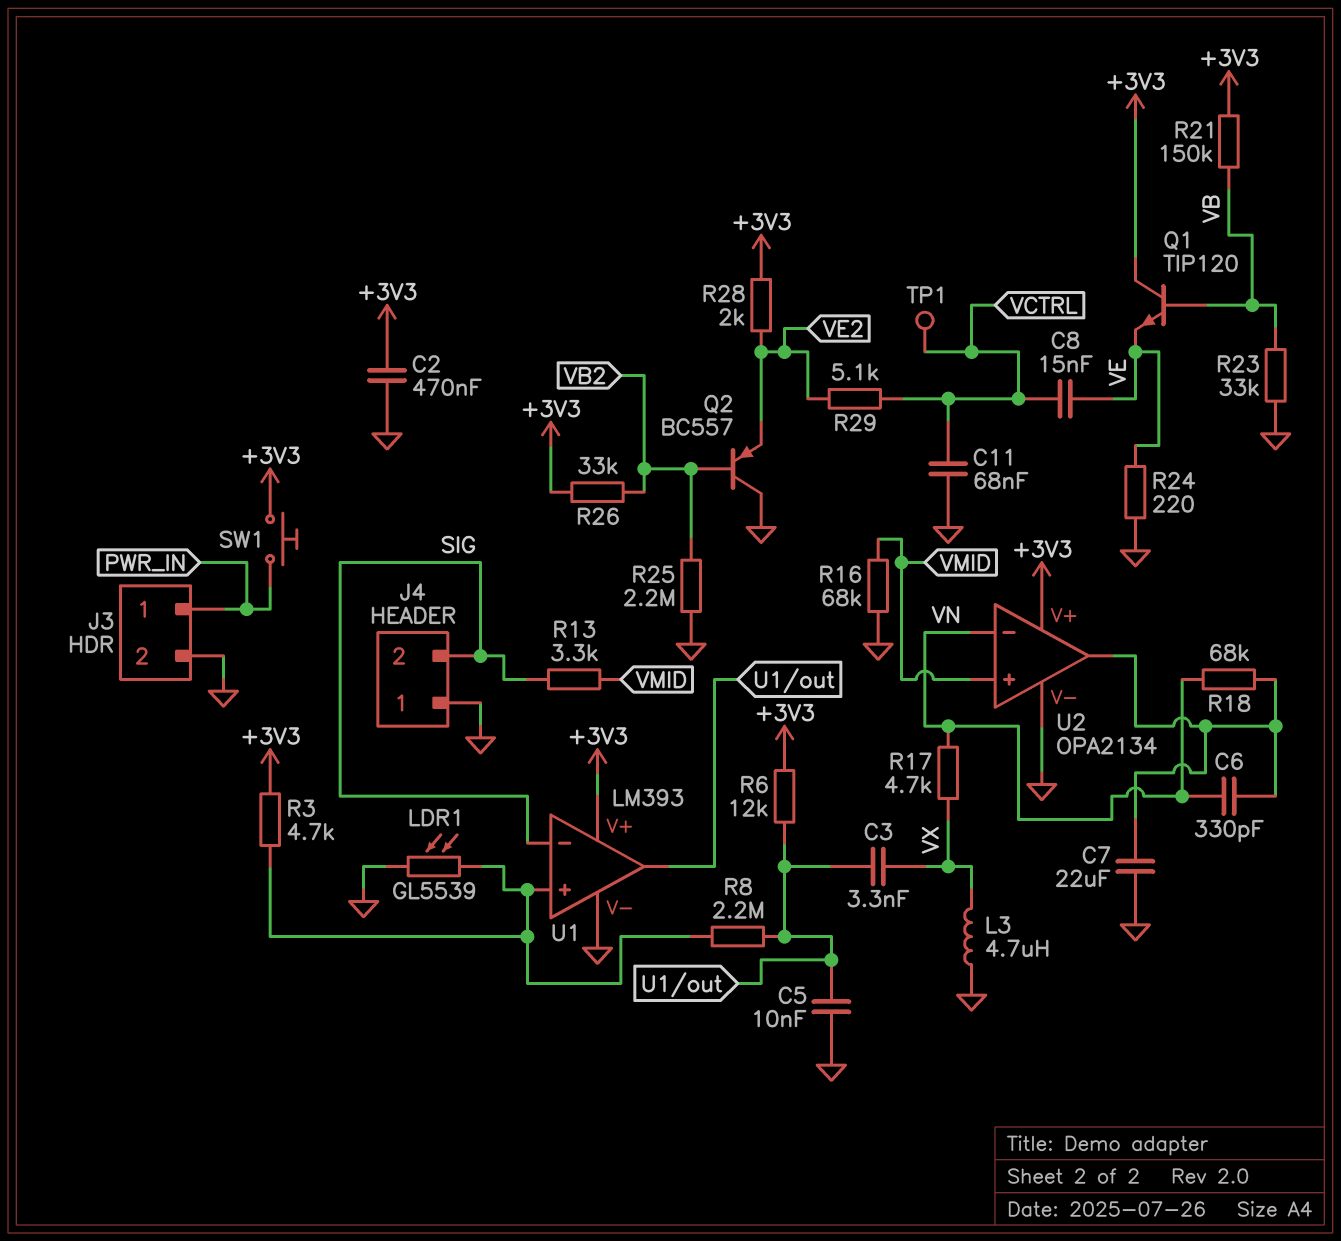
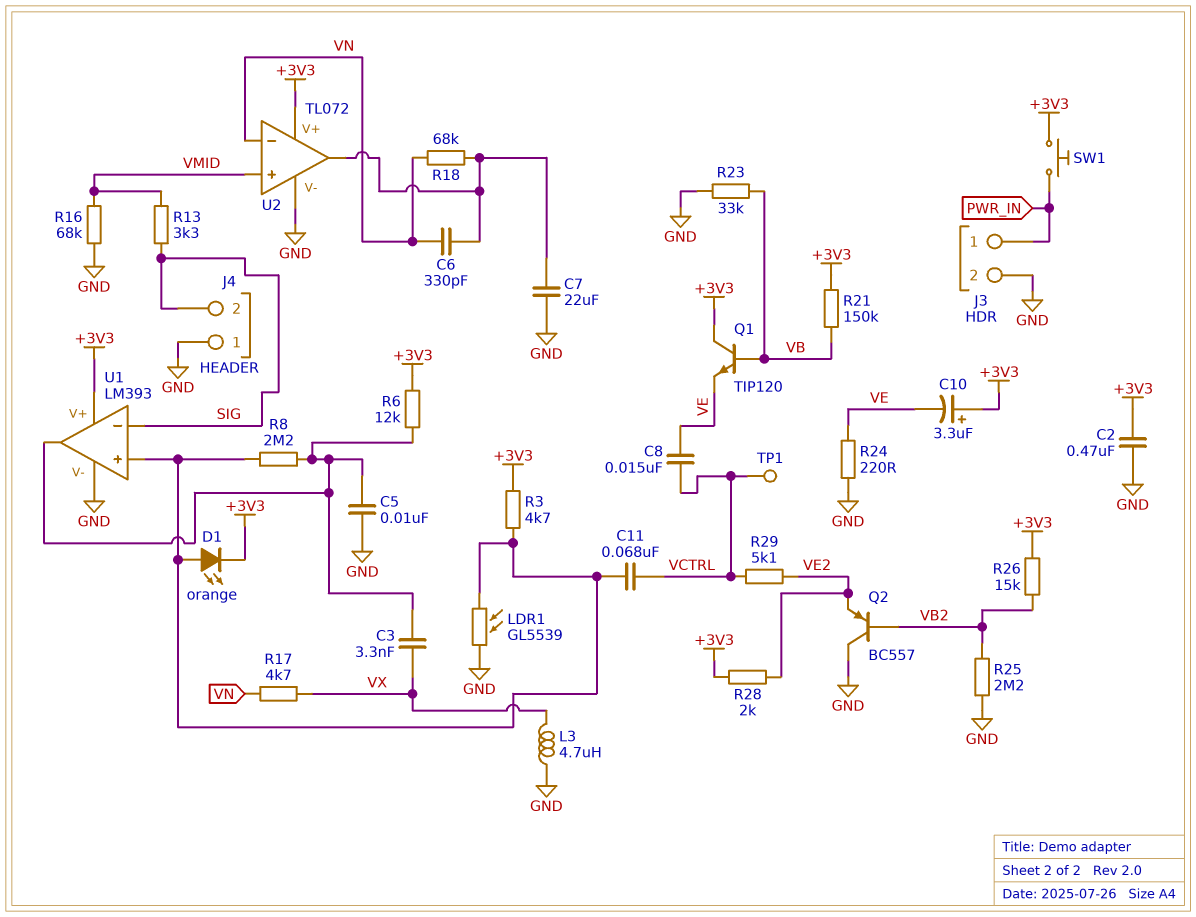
C10: none -> 3.3uF (plus +3V3, minus VE)
C11: 68nF (GND, VCTRL) -> 68nF (U1/in+, VCTRL)
D1: none -> LED orange (A U1/in+, K +3V3)
R26: 33k (+3V3, VB2) -> 15k (+3V3, VB2)
U2: OPA2134 -> TL072

